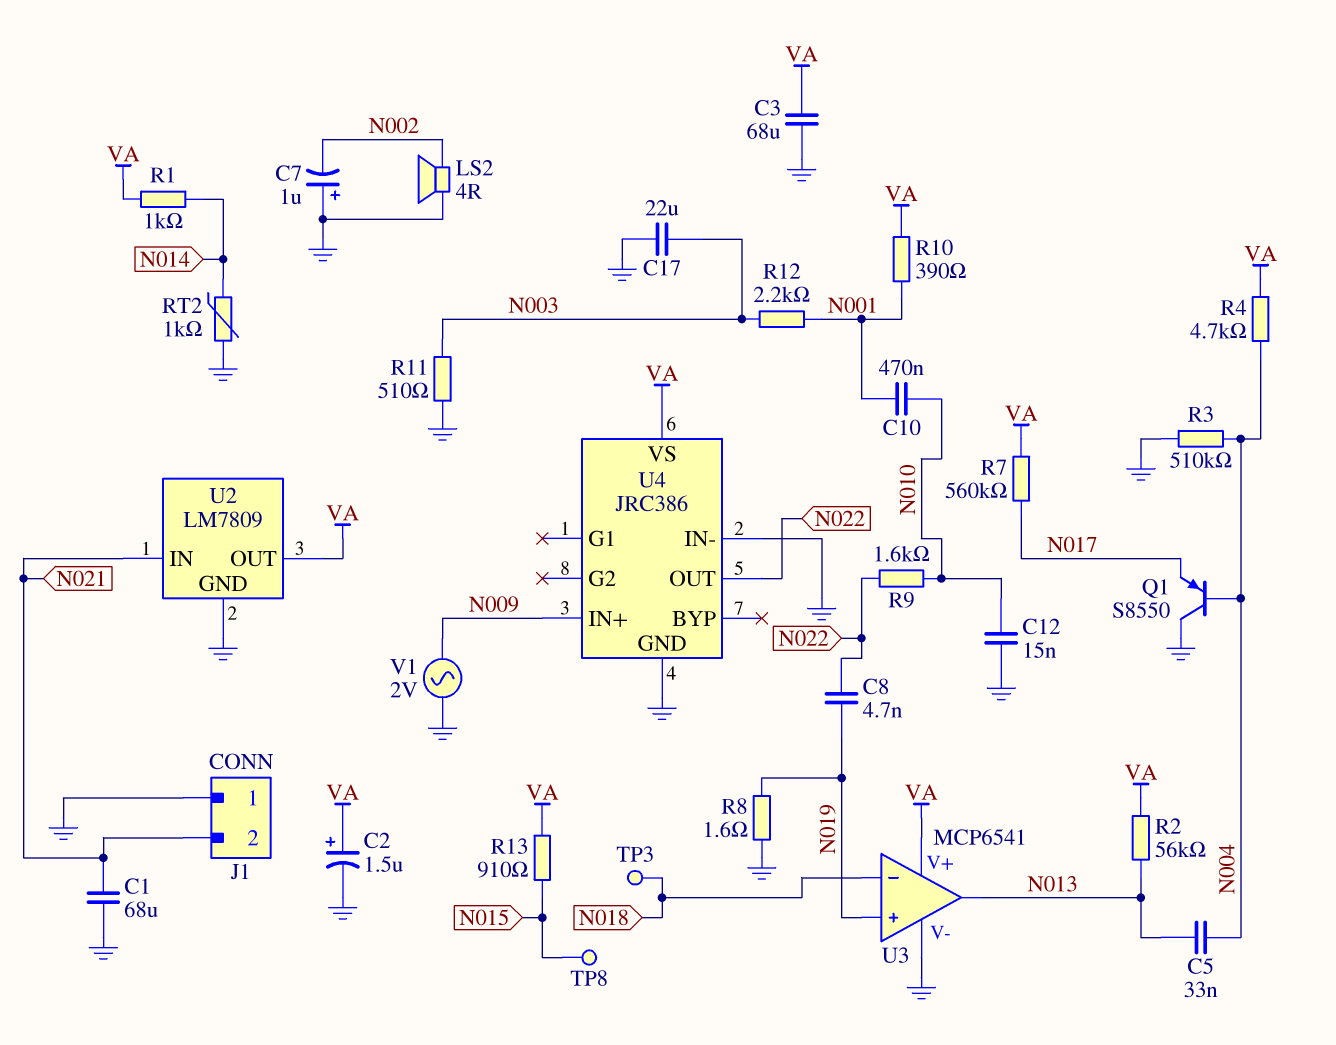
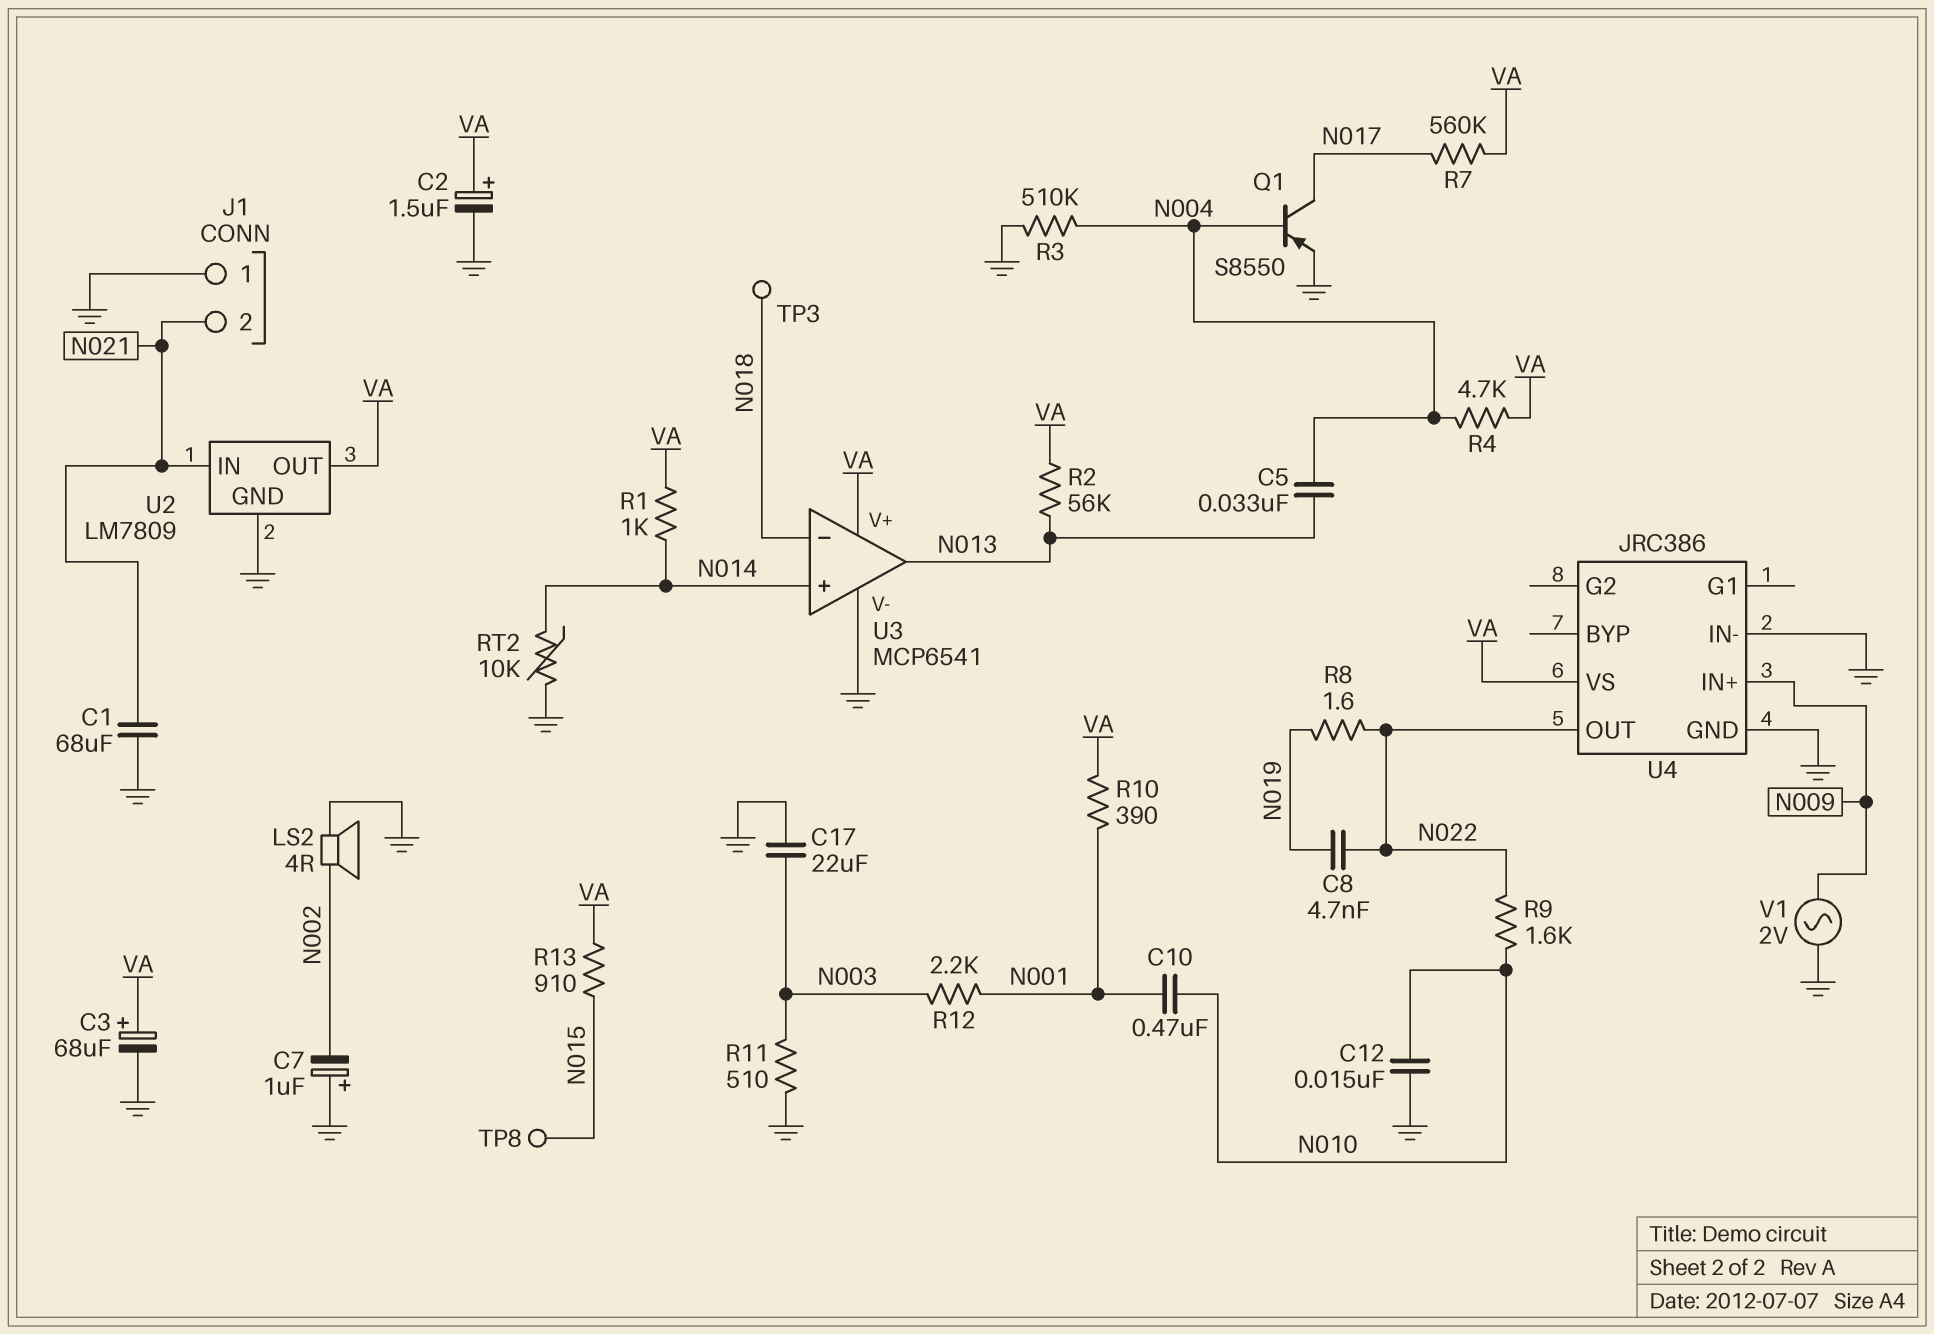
C3: 68uF (GND, VA) -> 68uF (plus VA, minus GND)
Q1: PNP S8550 (B N004, C GND, E N017) -> PNP S8550 (B N004, C N017, E GND)
R8: 1.6 (GND, N019) -> 1.6 (N019, N022)
RT2: 1k (GND, N014) -> 10k (GND, N014)
U3 pin in+: N019 -> N014

